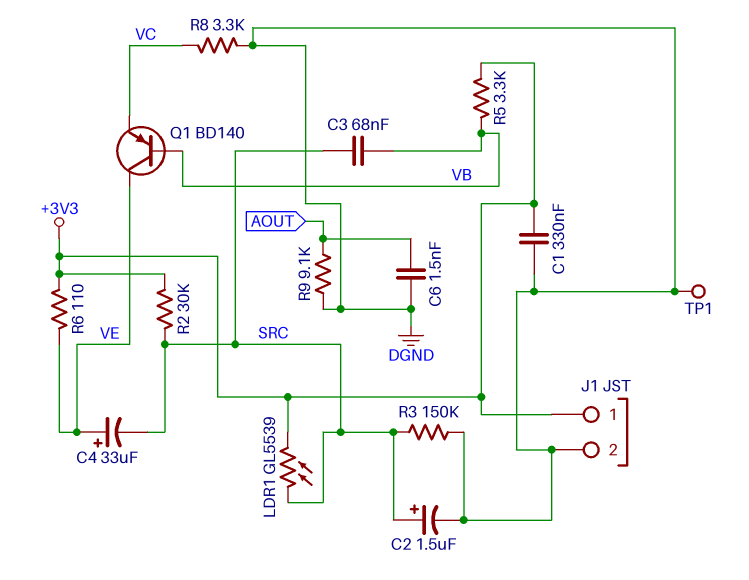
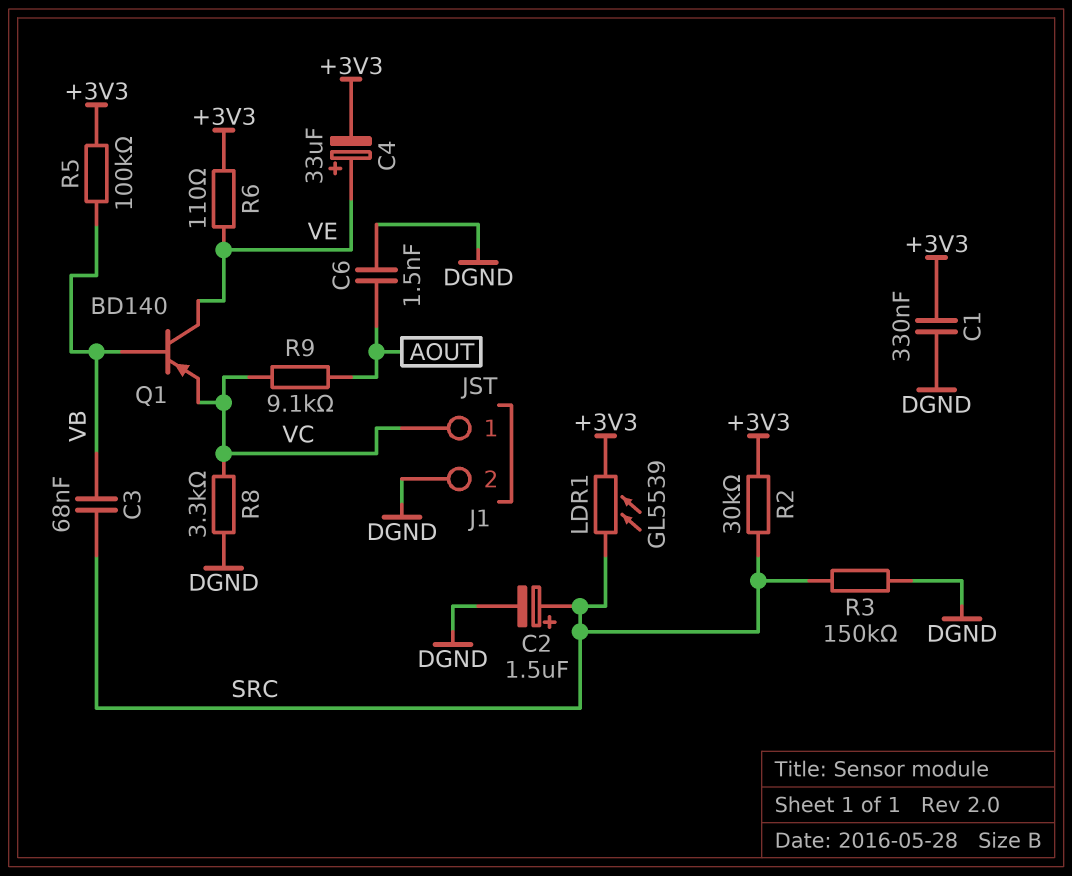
C4: 33uF (plus VE, minus SRC) -> 33uF (plus VE, minus +3V3)
J1 pin 1: +3V3 -> VC
R5: 3.3k (+3V3, VB) -> 100k (+3V3, VB)
R9: 9.1k (AOUT, DGND) -> 9.1k (AOUT, VC)
TP1: test point (DGND) -> none

